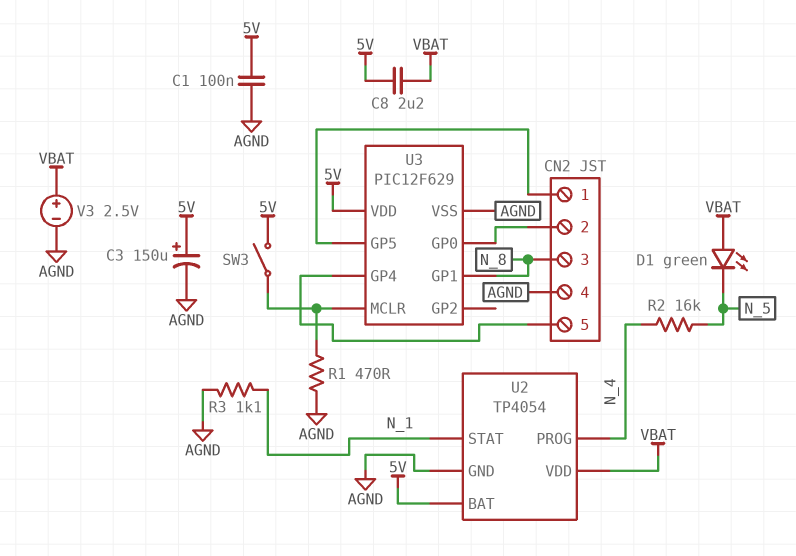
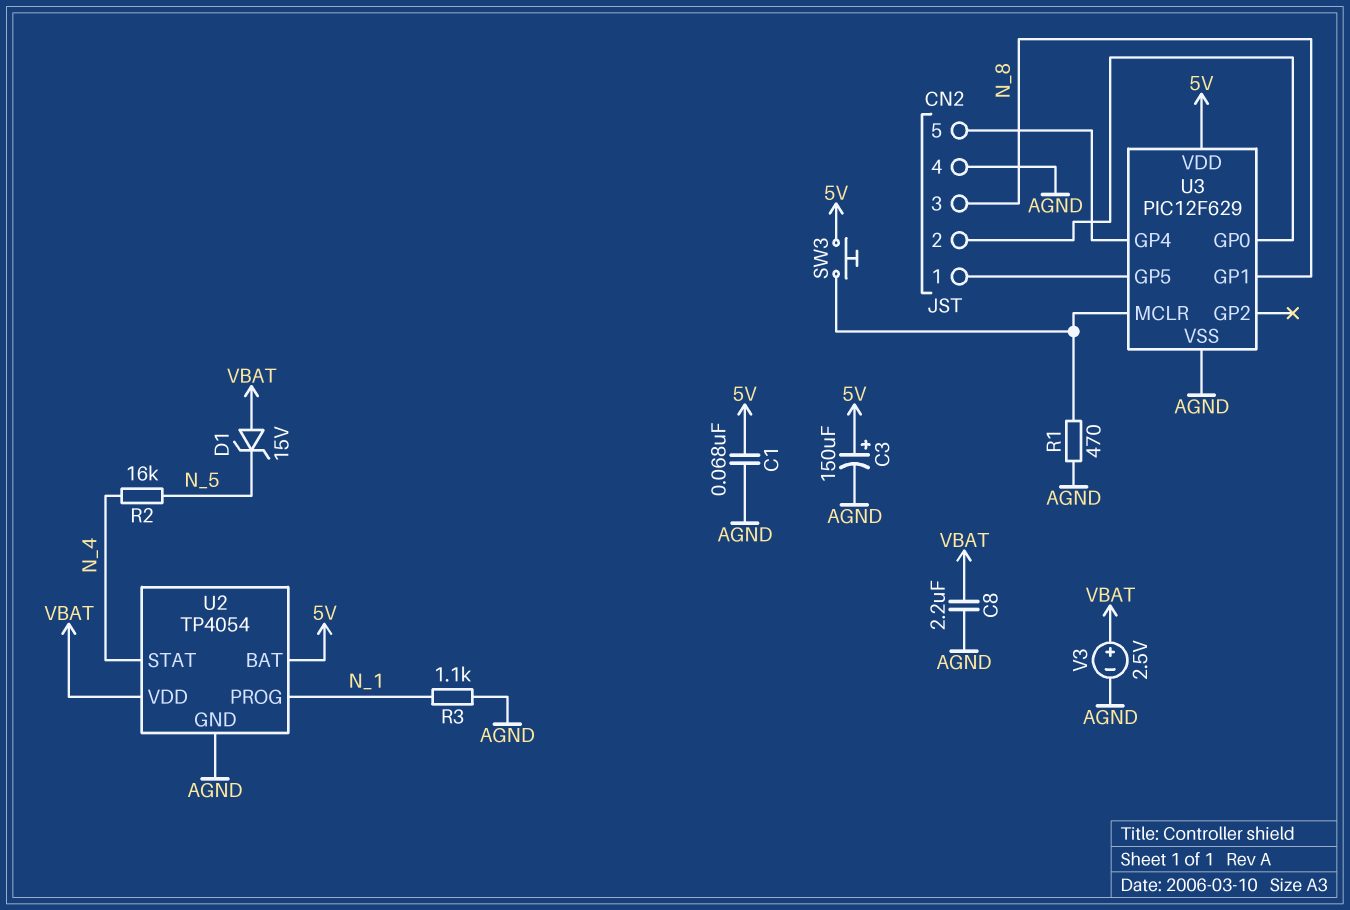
C1: 100nF (5V, AGND) -> 68nF (5V, AGND)
C8: 2.2uF (5V, VBAT) -> 2.2uF (AGND, VBAT)
D1: LED green (A VBAT, K N_5) -> zener 15V (A VBAT, K N_5)
SW3: switch (5V, U3/MCLR) -> button (5V, U3/MCLR)
U2 pin PROG: N_4 -> N_1
U2 pin STAT: N_1 -> N_4

